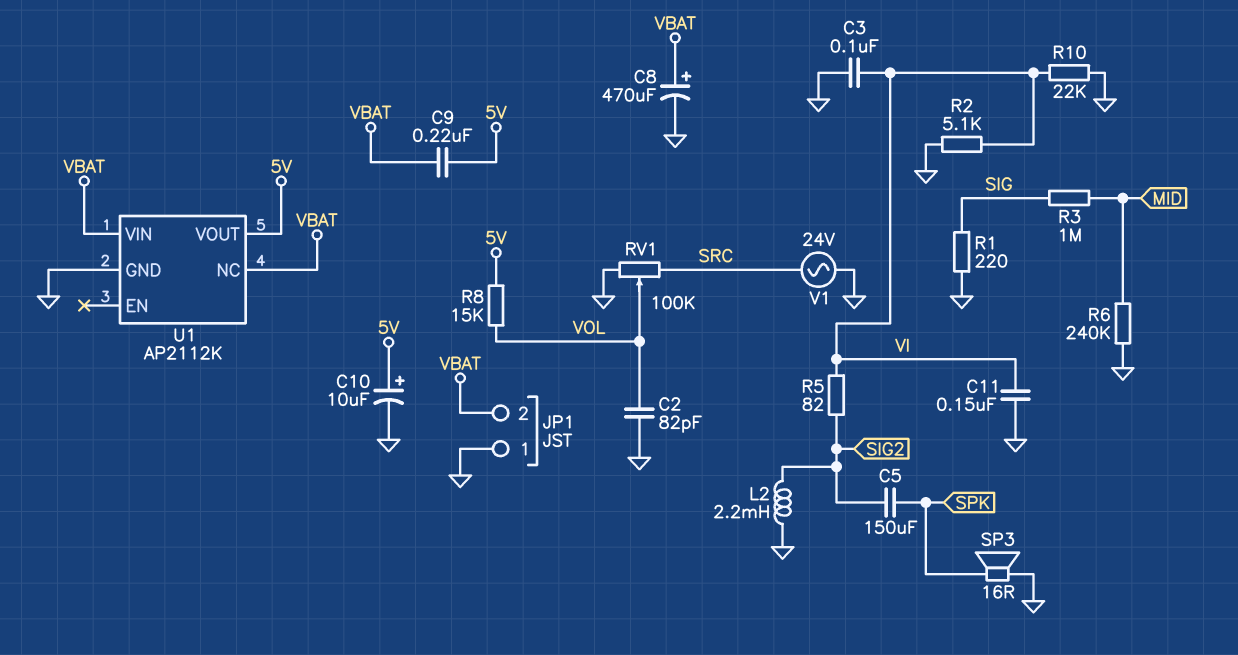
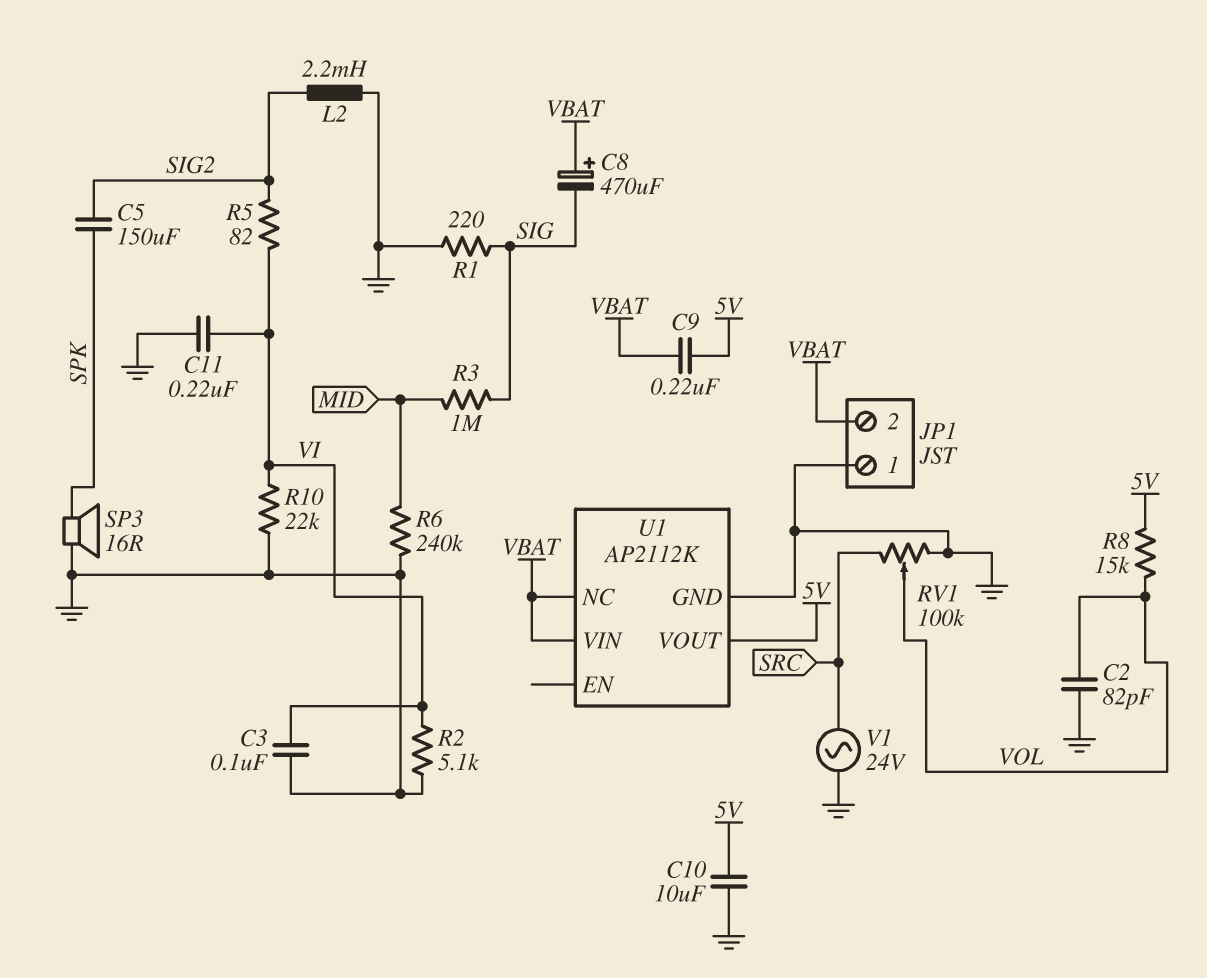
C8: 470uF (plus VBAT, minus GND) -> 470uF (plus VBAT, minus SIG)
C10: 10uF (plus 5V, minus GND) -> 10uF (5V, GND)
C11: 150nF (GND, VI) -> 220nF (GND, VI)

